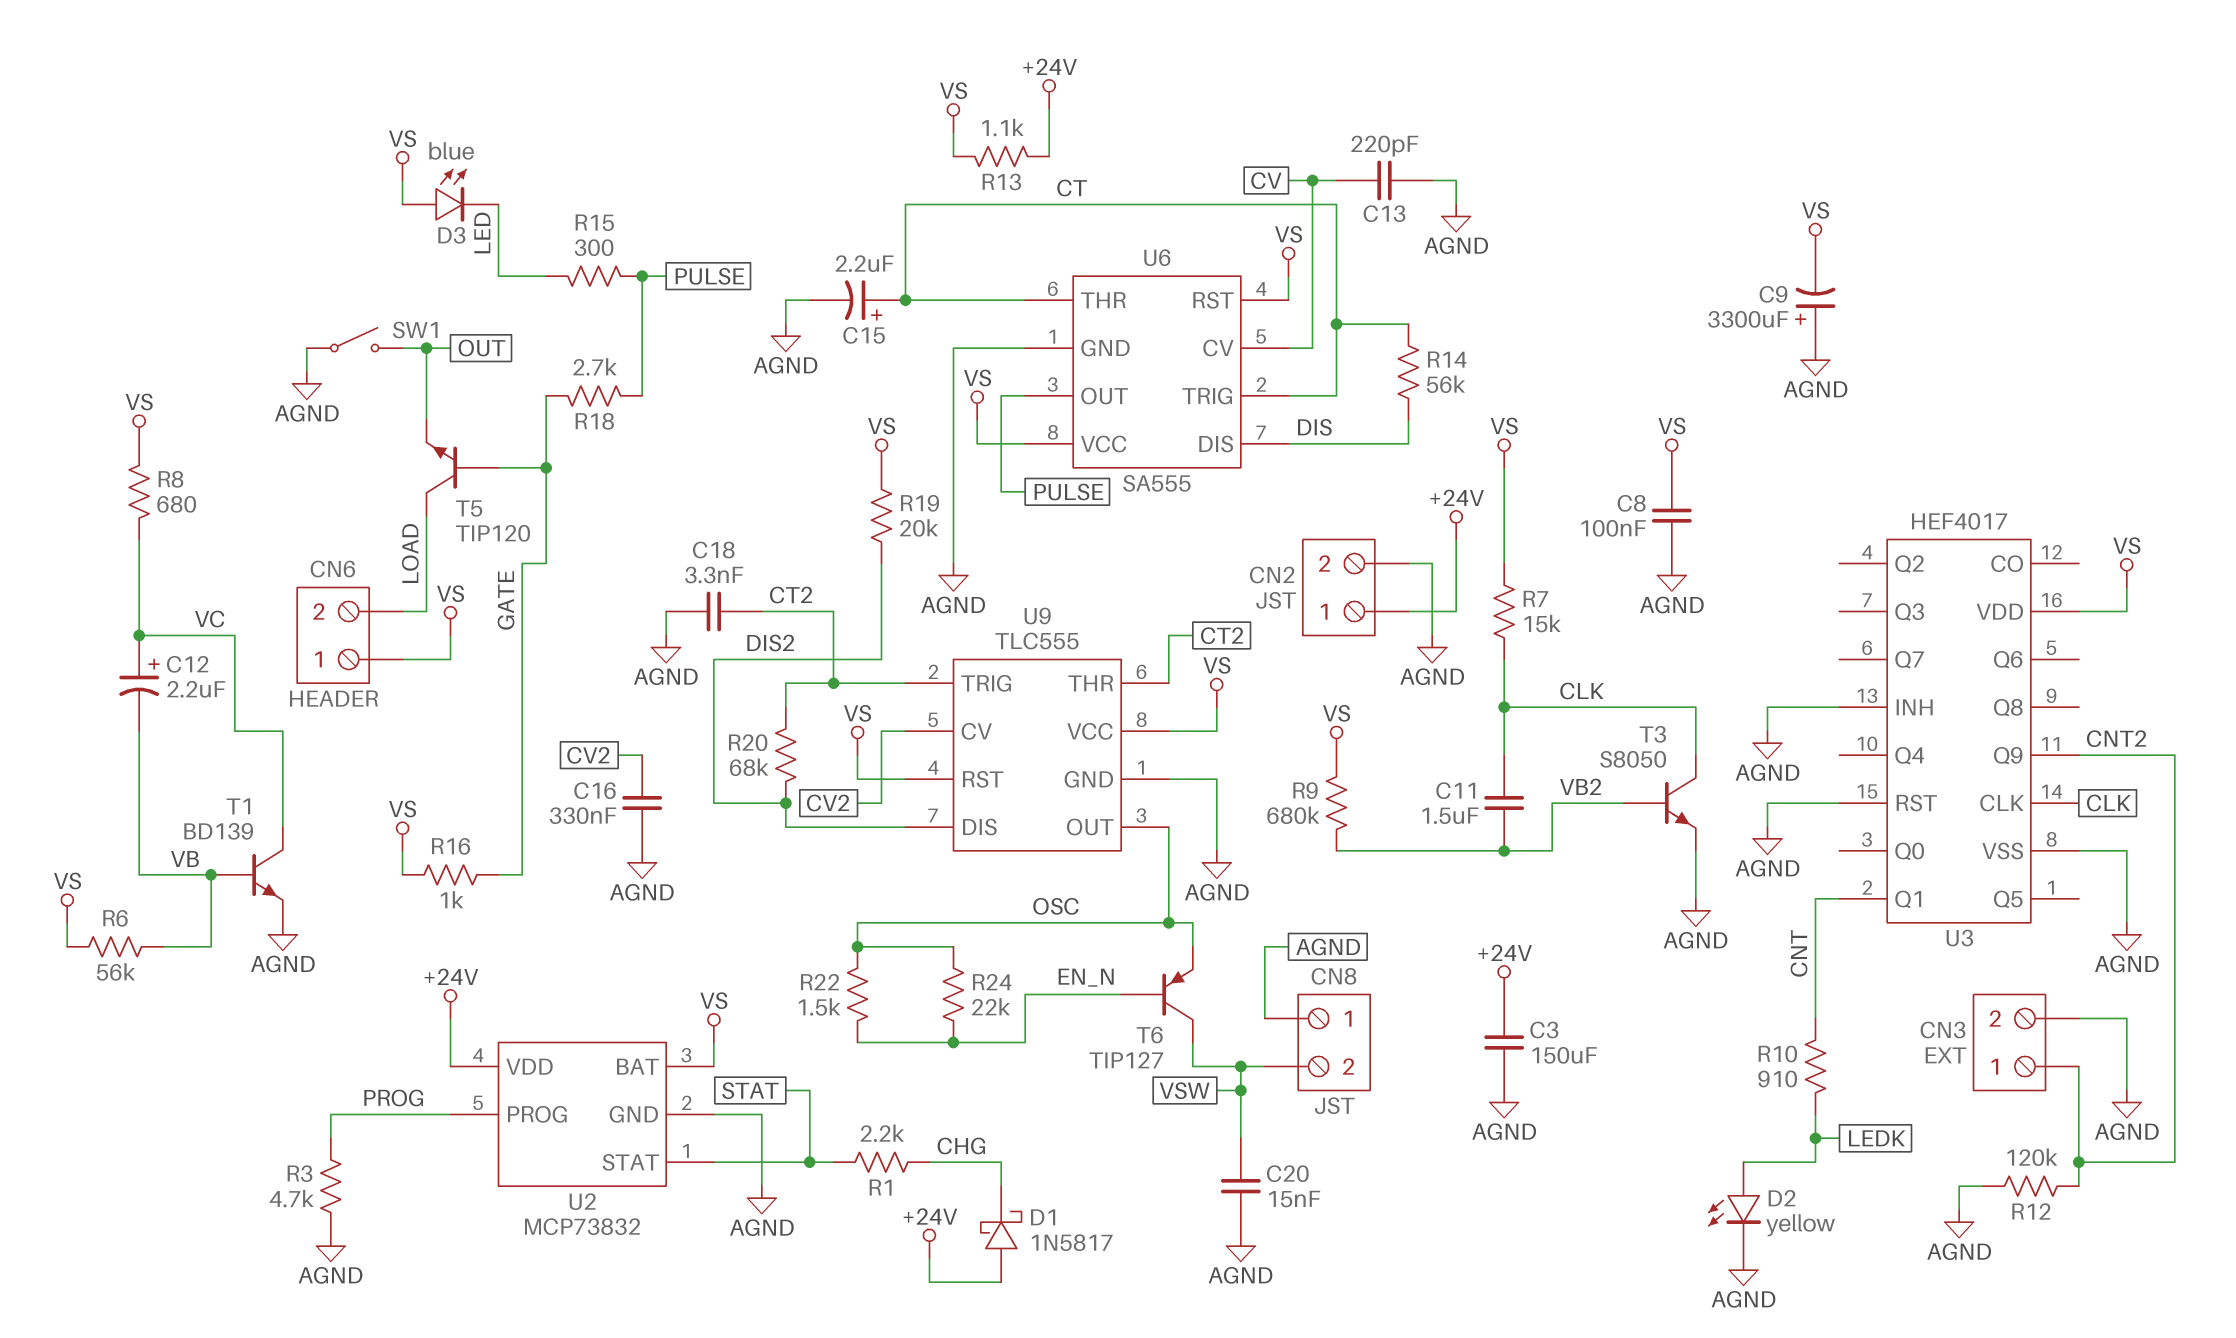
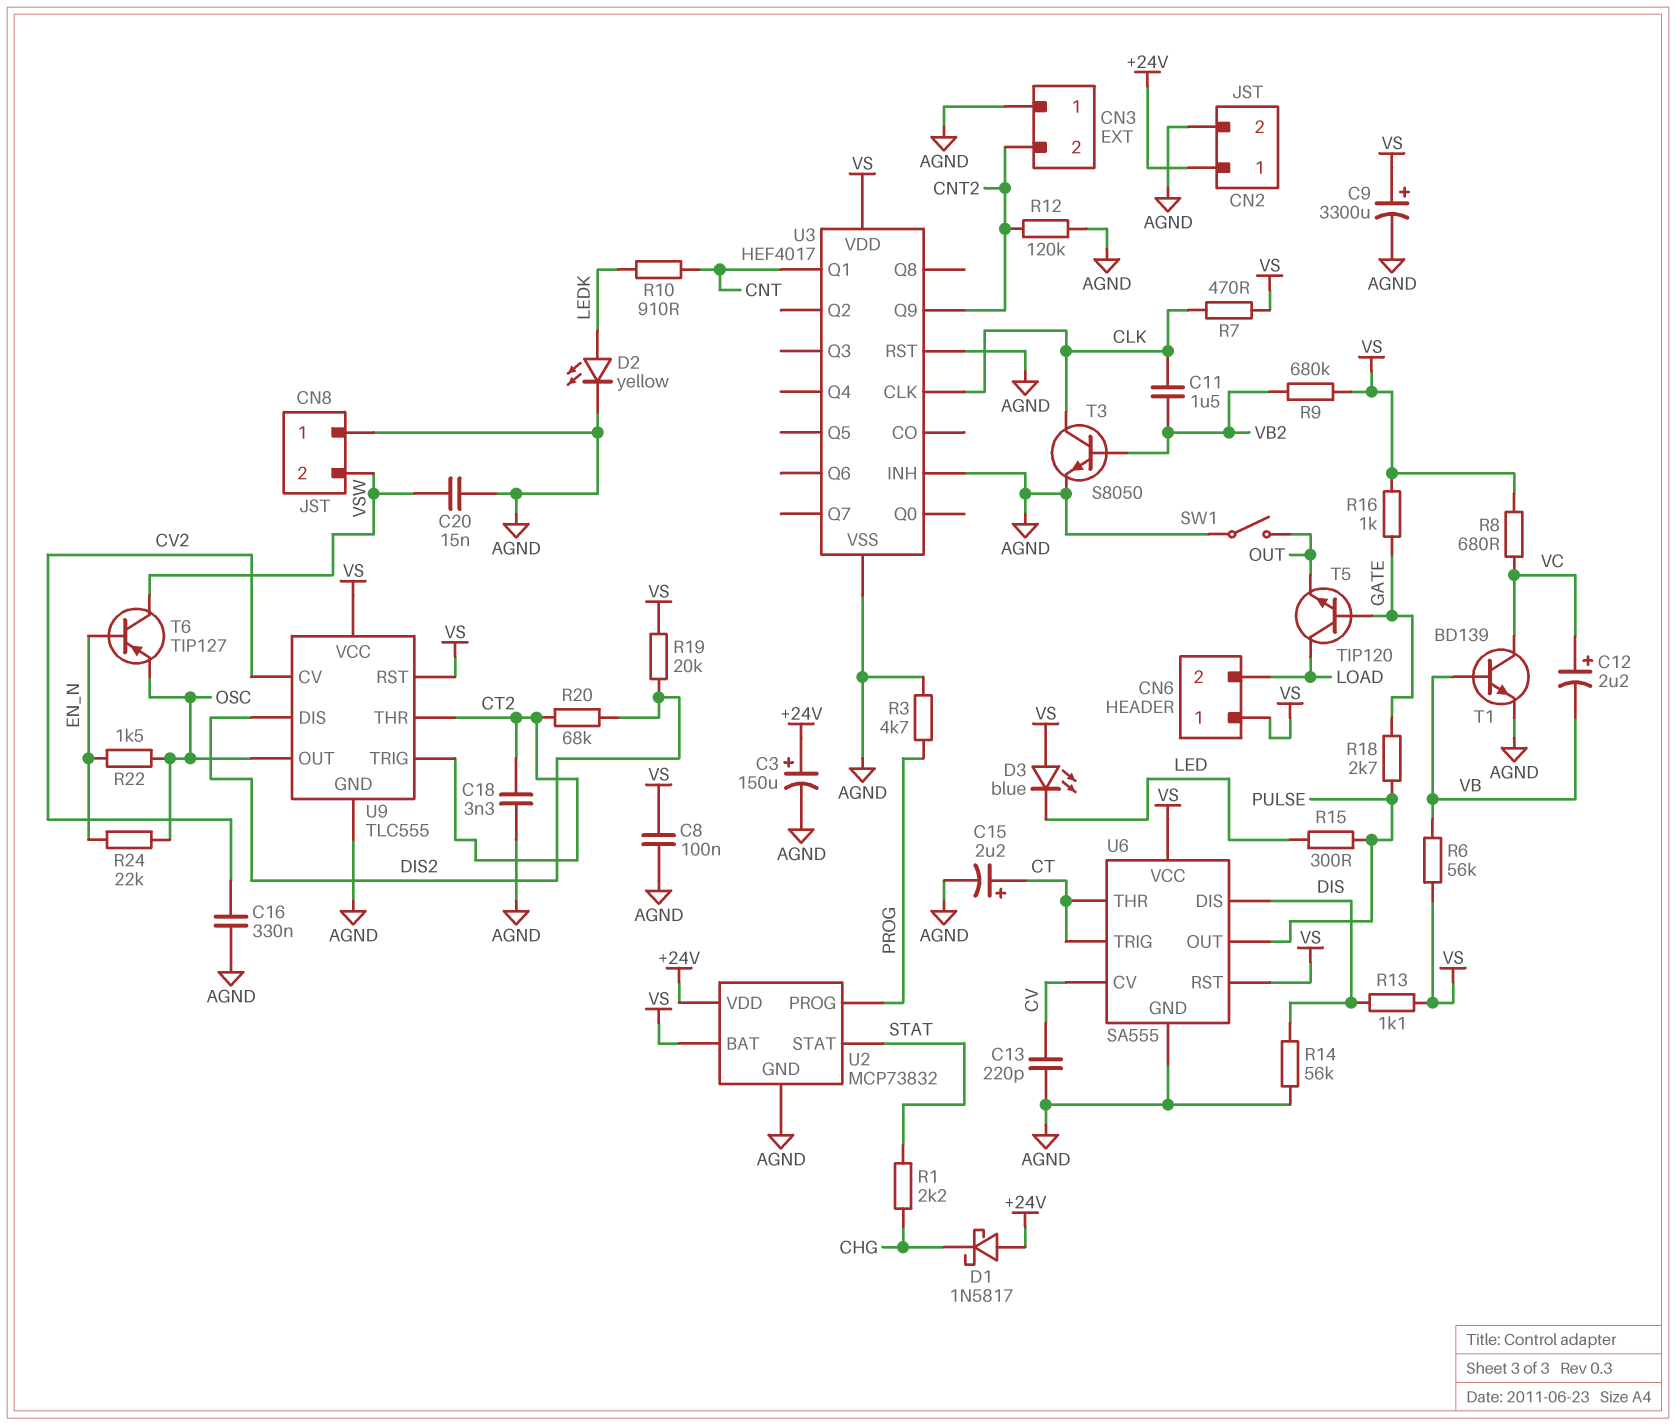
C3: 150uF (+24V, AGND) -> 150uF (plus +24V, minus AGND)
C9: 3300uF (plus AGND, minus VS) -> 3300uF (plus VS, minus AGND)
CN3 pin 1: CNT2 -> AGND
CN3 pin 2: AGND -> CNT2
R7: 15k (CLK, VS) -> 470 (CLK, VS)
R13: 1.1k (+24V, VS) -> 1.1k (DIS, VS)
R14: 56k (CT, DIS) -> 56k (AGND, DIS)

